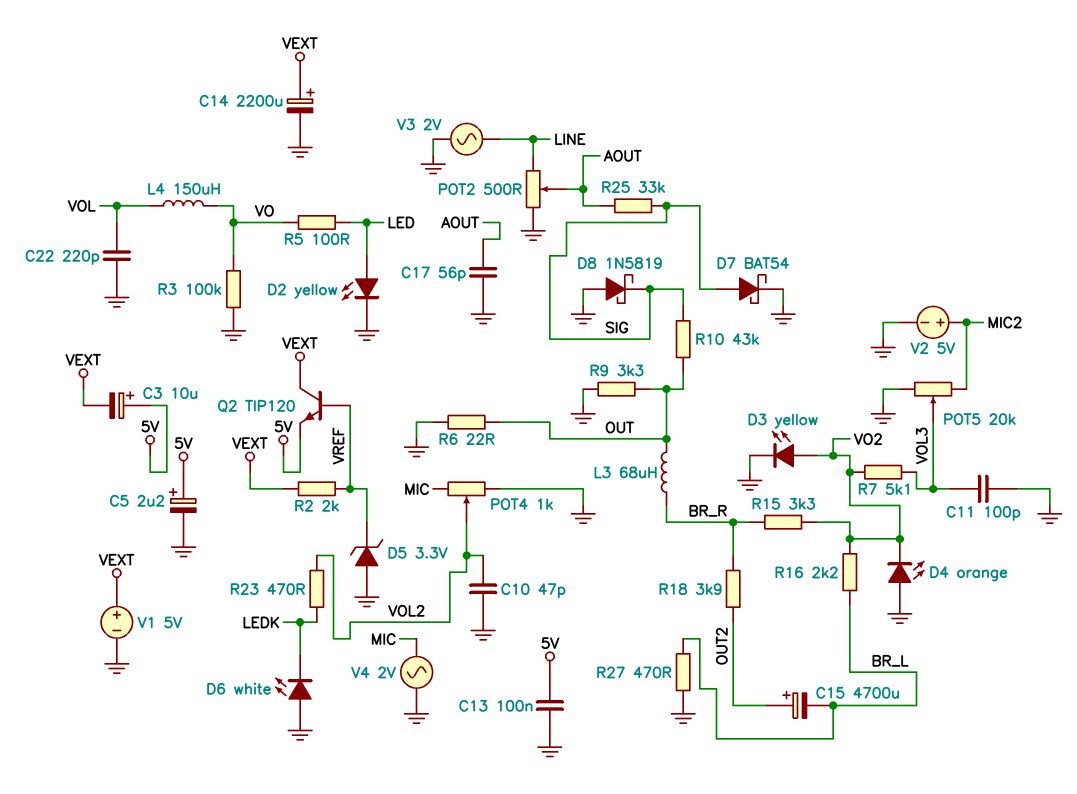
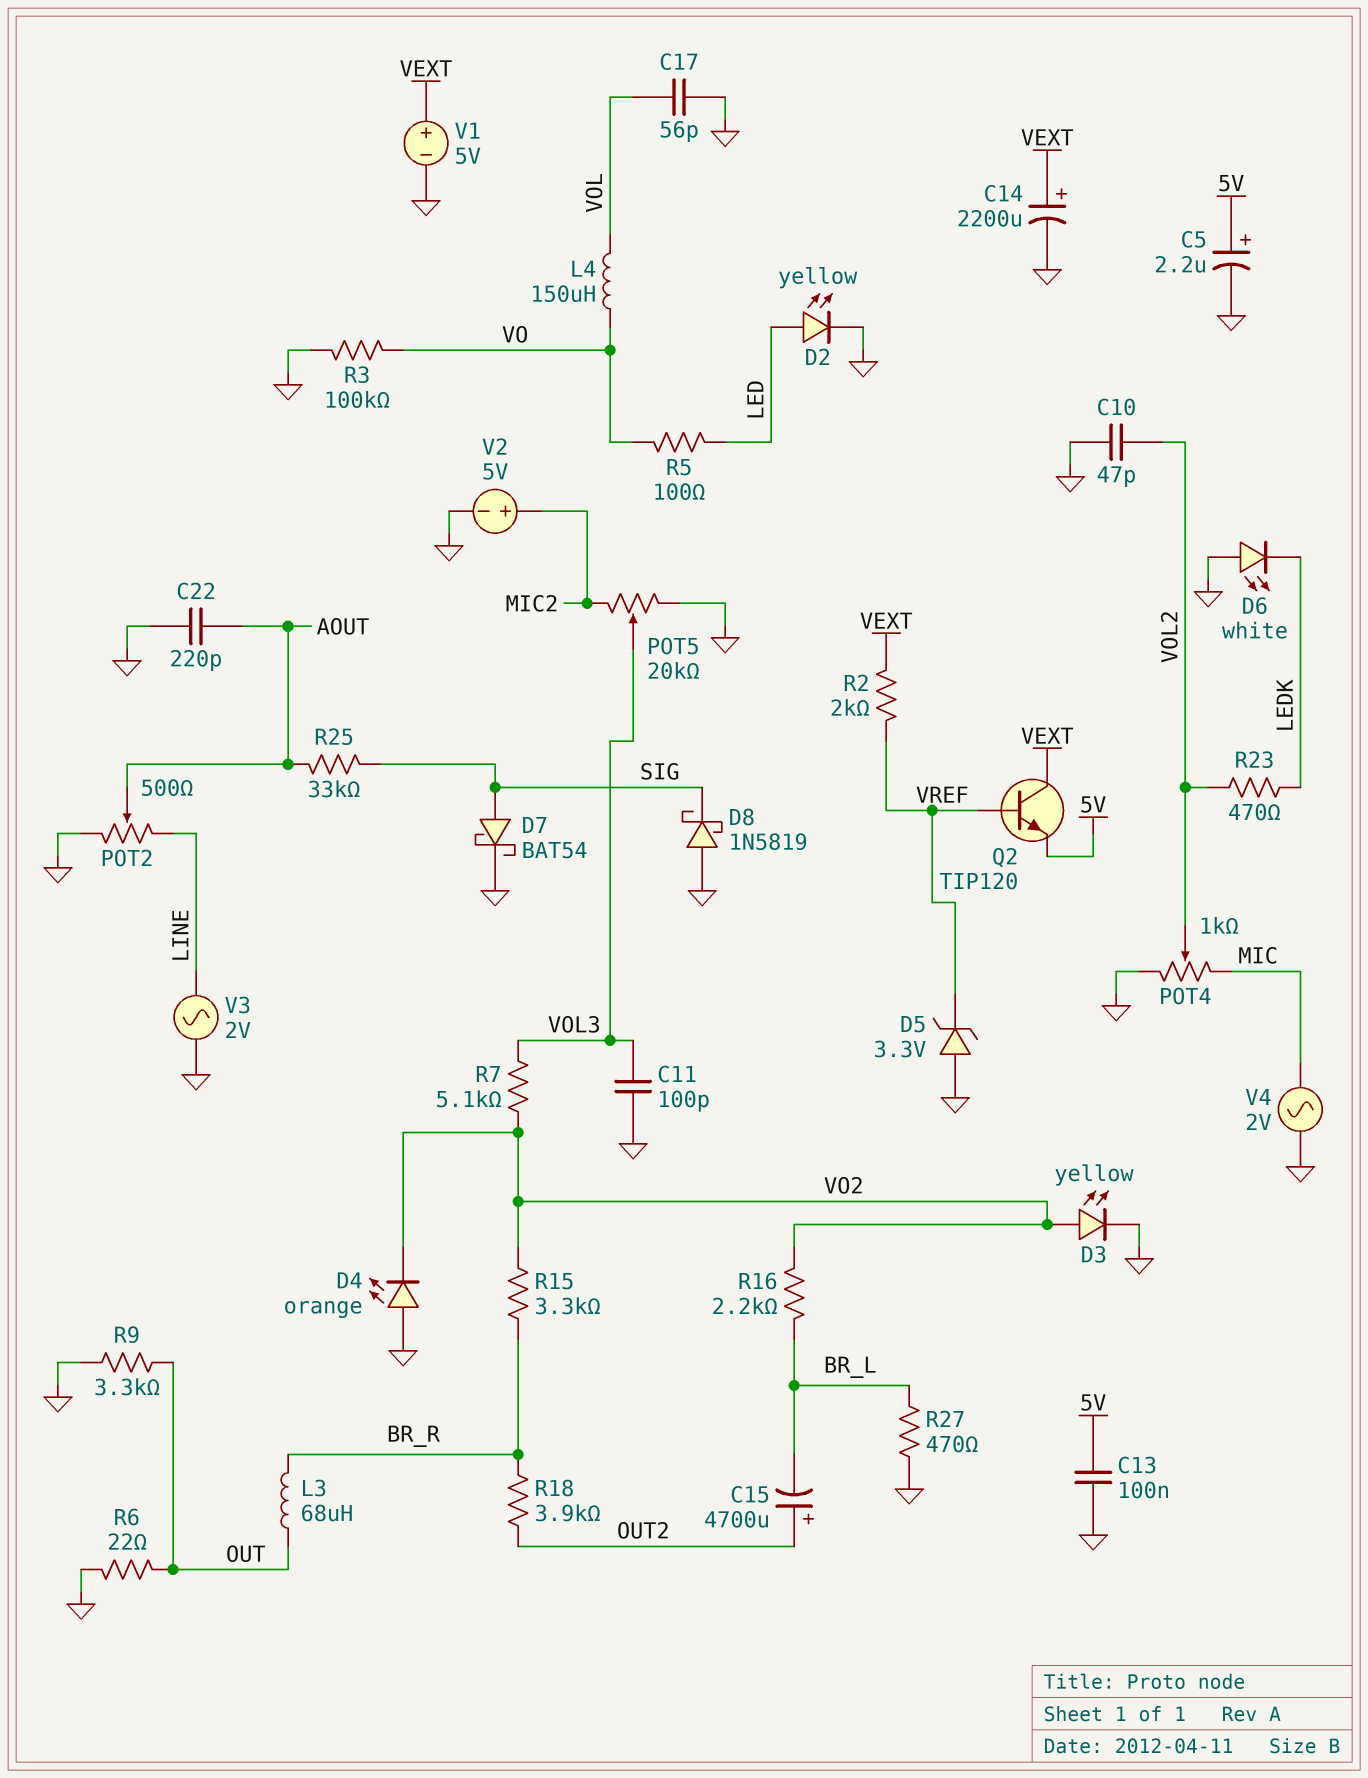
C3: 10uF (plus 5V, minus VEXT) -> none
C17: 56pF (AOUT, GND) -> 56pF (GND, VOL)
C22: 220pF (GND, VOL) -> 220pF (AOUT, GND)
R10: 43k (OUT, SIG) -> none

